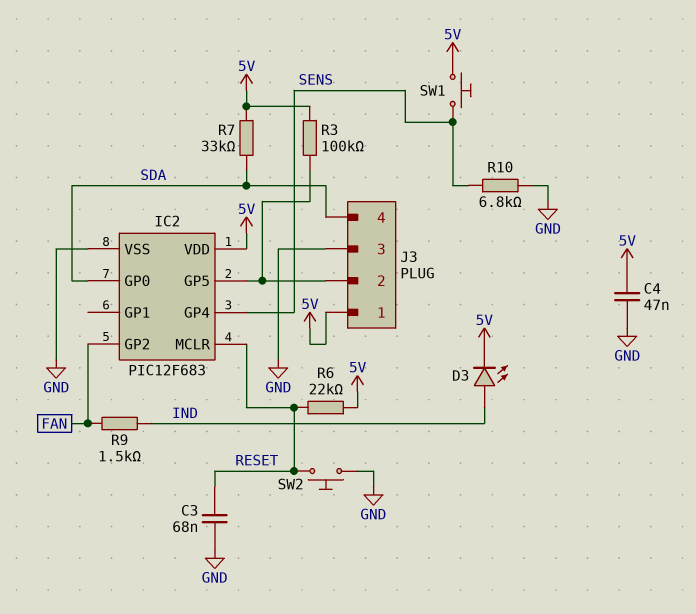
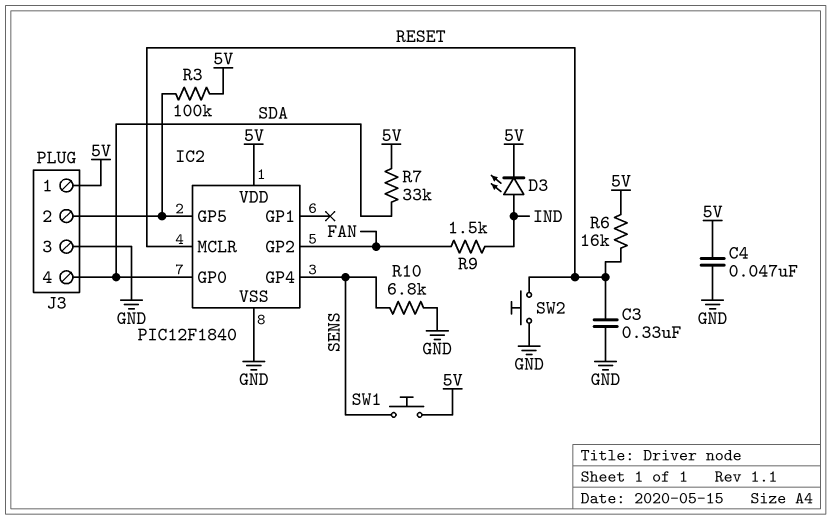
C3: 68nF (GND, RESET) -> 330nF (GND, RESET)
IC2: PIC12F683 -> PIC12F1840
R6: 22k (5V, RESET) -> 16k (5V, RESET)

